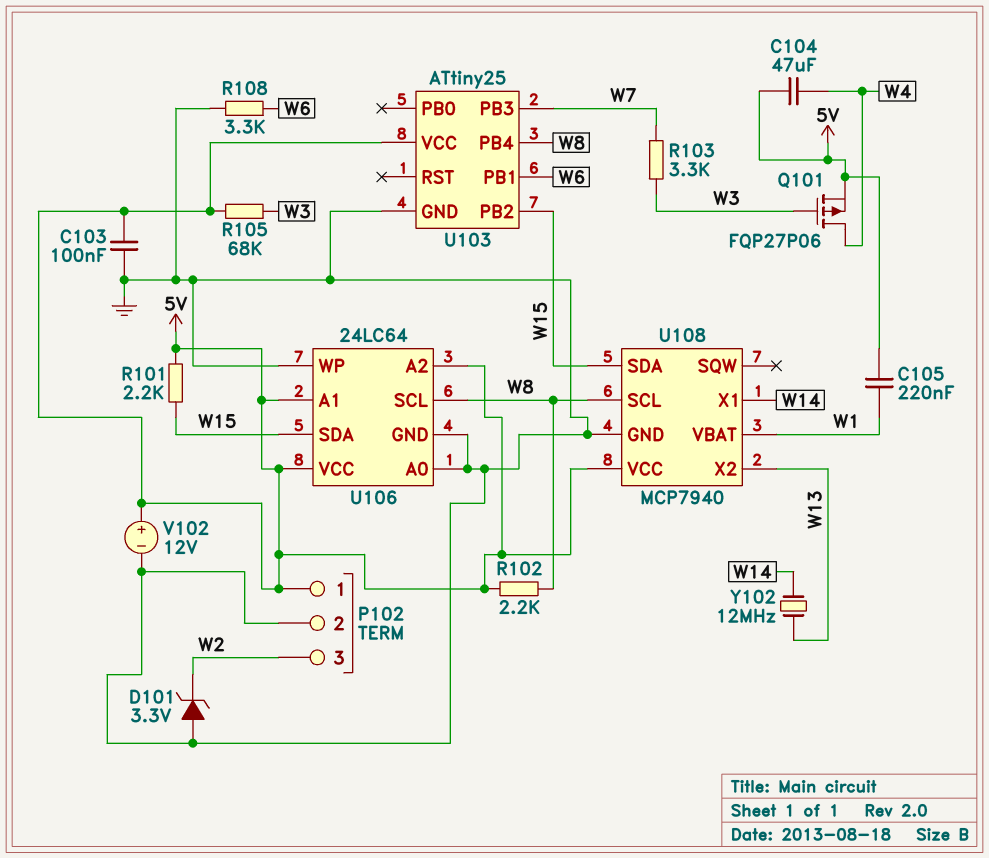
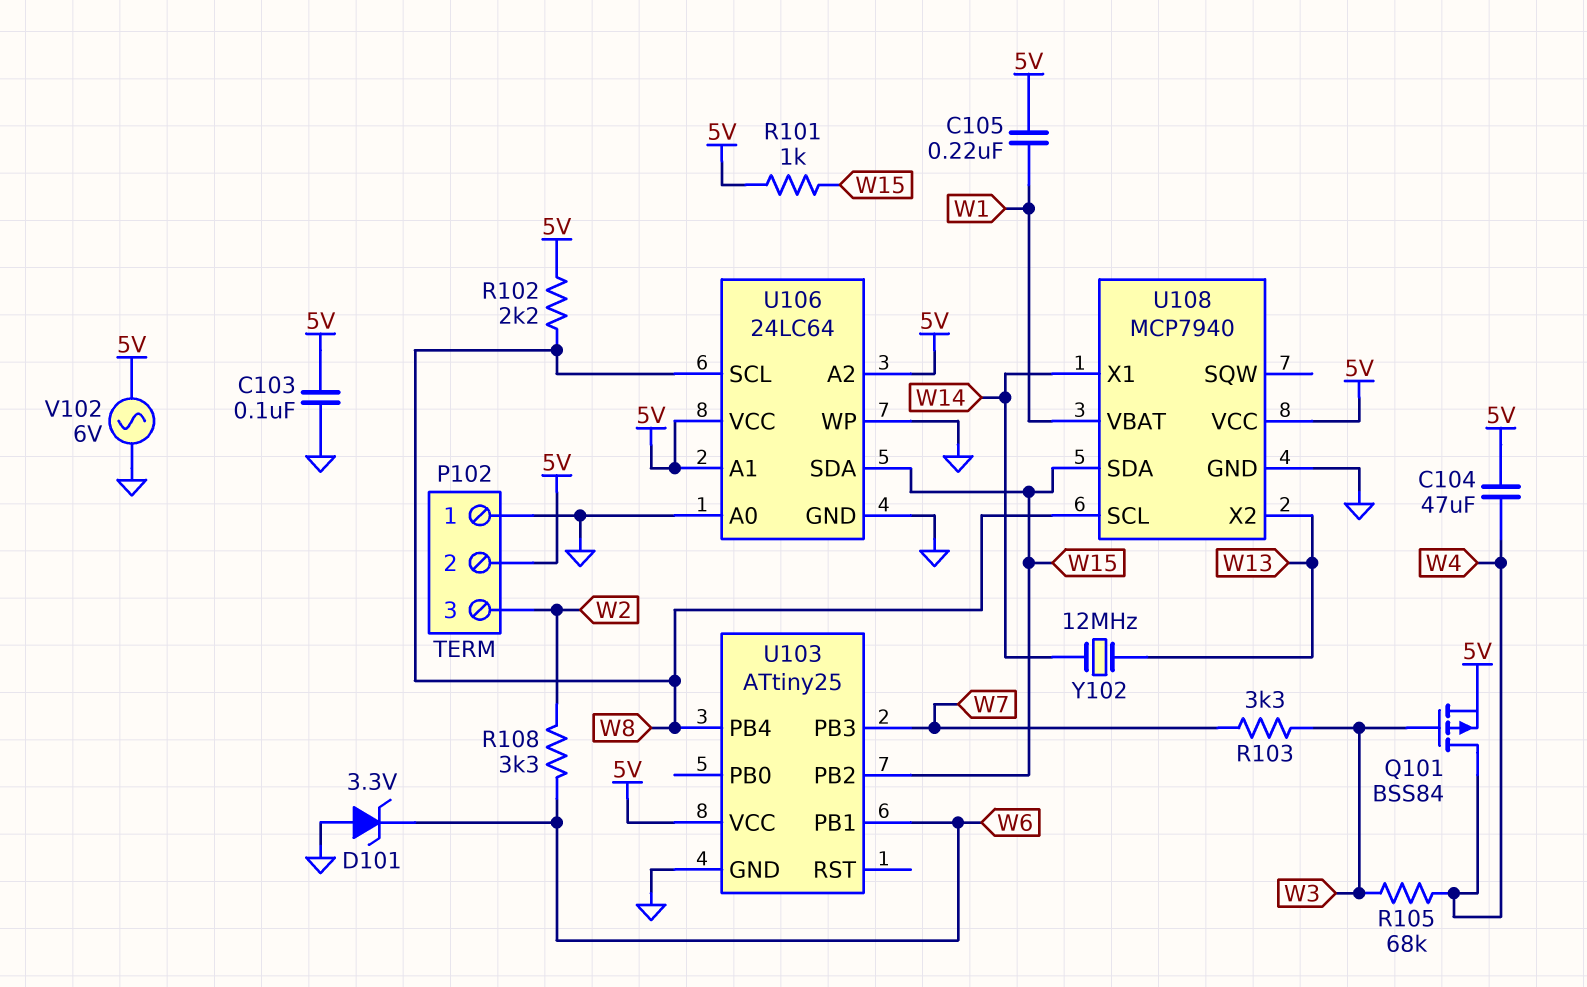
D101: zener 3.3V (A GND, K W2) -> zener 3.3V (A GND, K W6)
P102 pin 1: 5V -> GND
P102 pin 2: GND -> 5V
Q101: PMOS FQP27P06 (G W3, D W4, S 5V) -> PMOS BSS84 (G W3, D W4, S 5V)
R101: 2.2k (5V, W15) -> 1k (5V, W15)
R105: 68k (5V, W3) -> 68k (W3, W4)
R108: 3.3k (GND, W6) -> 3.3k (W2, W6)
V102: 12V (plus 5V, minus GND) -> AC 6V (5V, GND)

